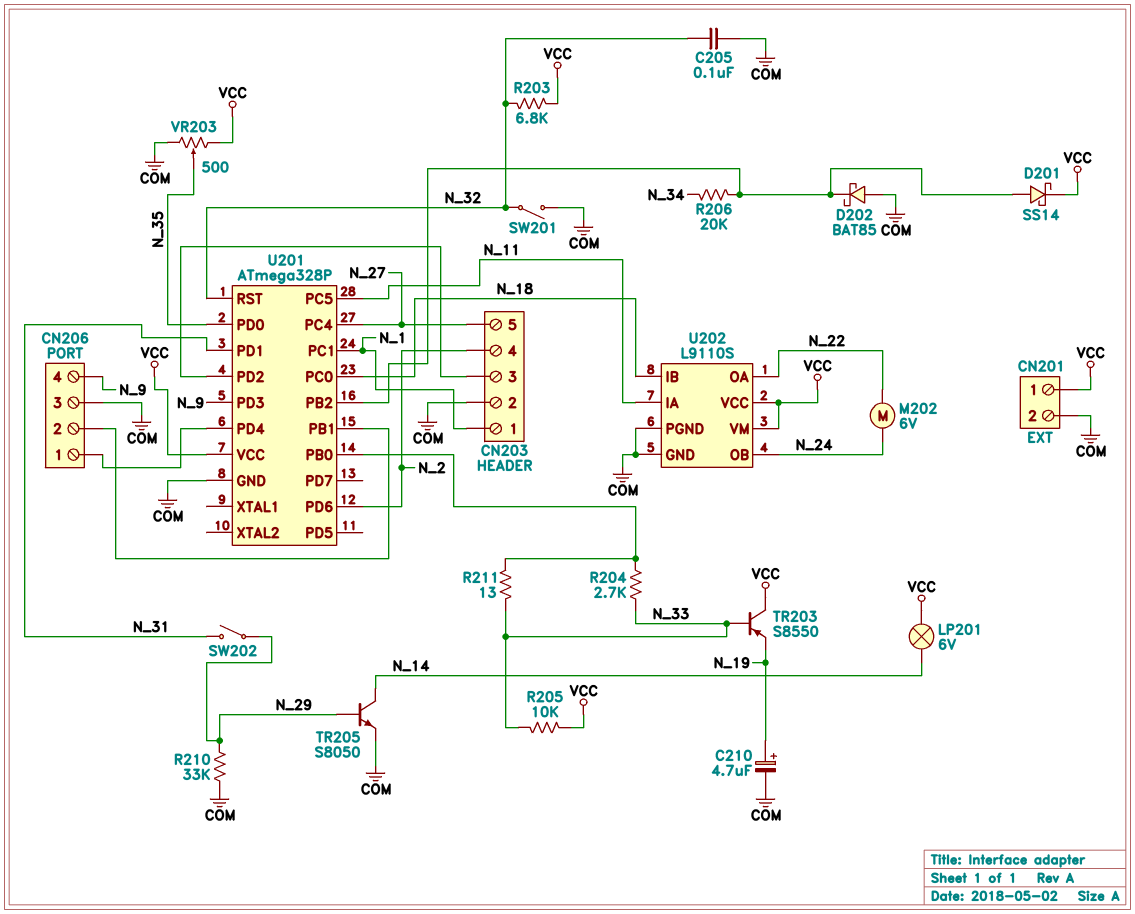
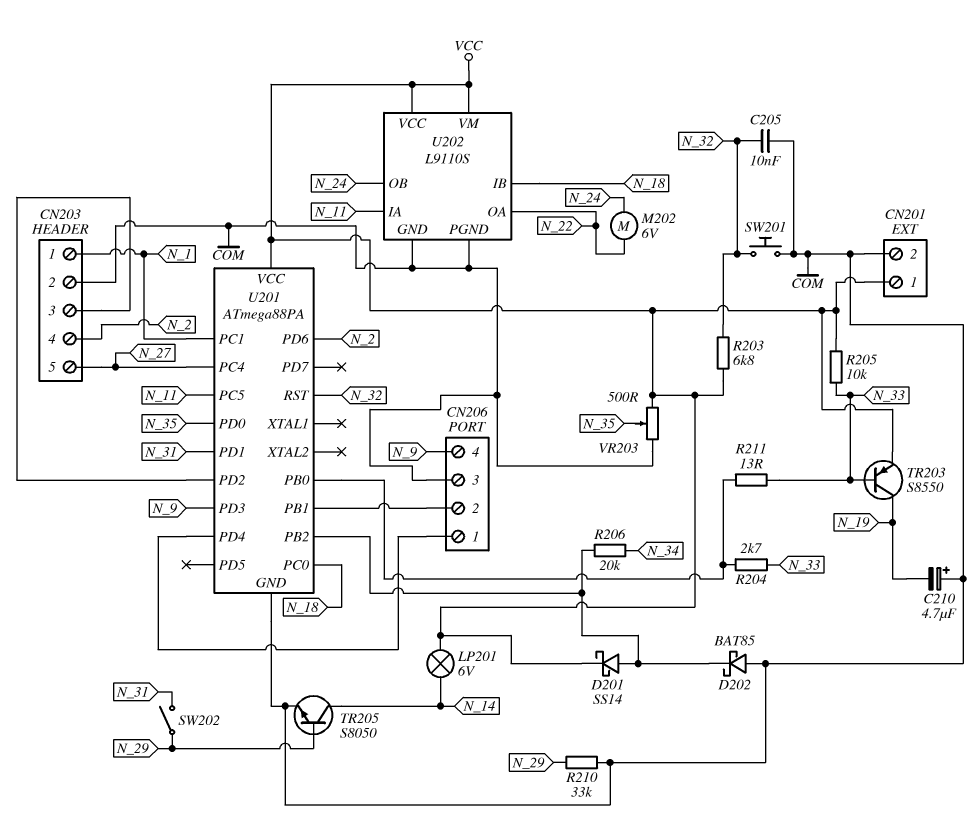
C205: 100nF (COM, N_32) -> 10nF (COM, N_32)
C210: 4.7uF (plus N_19, minus COM) -> 4.7uF (plus COM, minus N_19)
SW201: switch (COM, N_32) -> button (COM, N_32)
TR203: PNP S8550 (B N_33, C VCC, E N_19) -> PNP S8550 (B N_33, C N_19, E VCC)
U201: ATmega328P -> ATmega88PA

